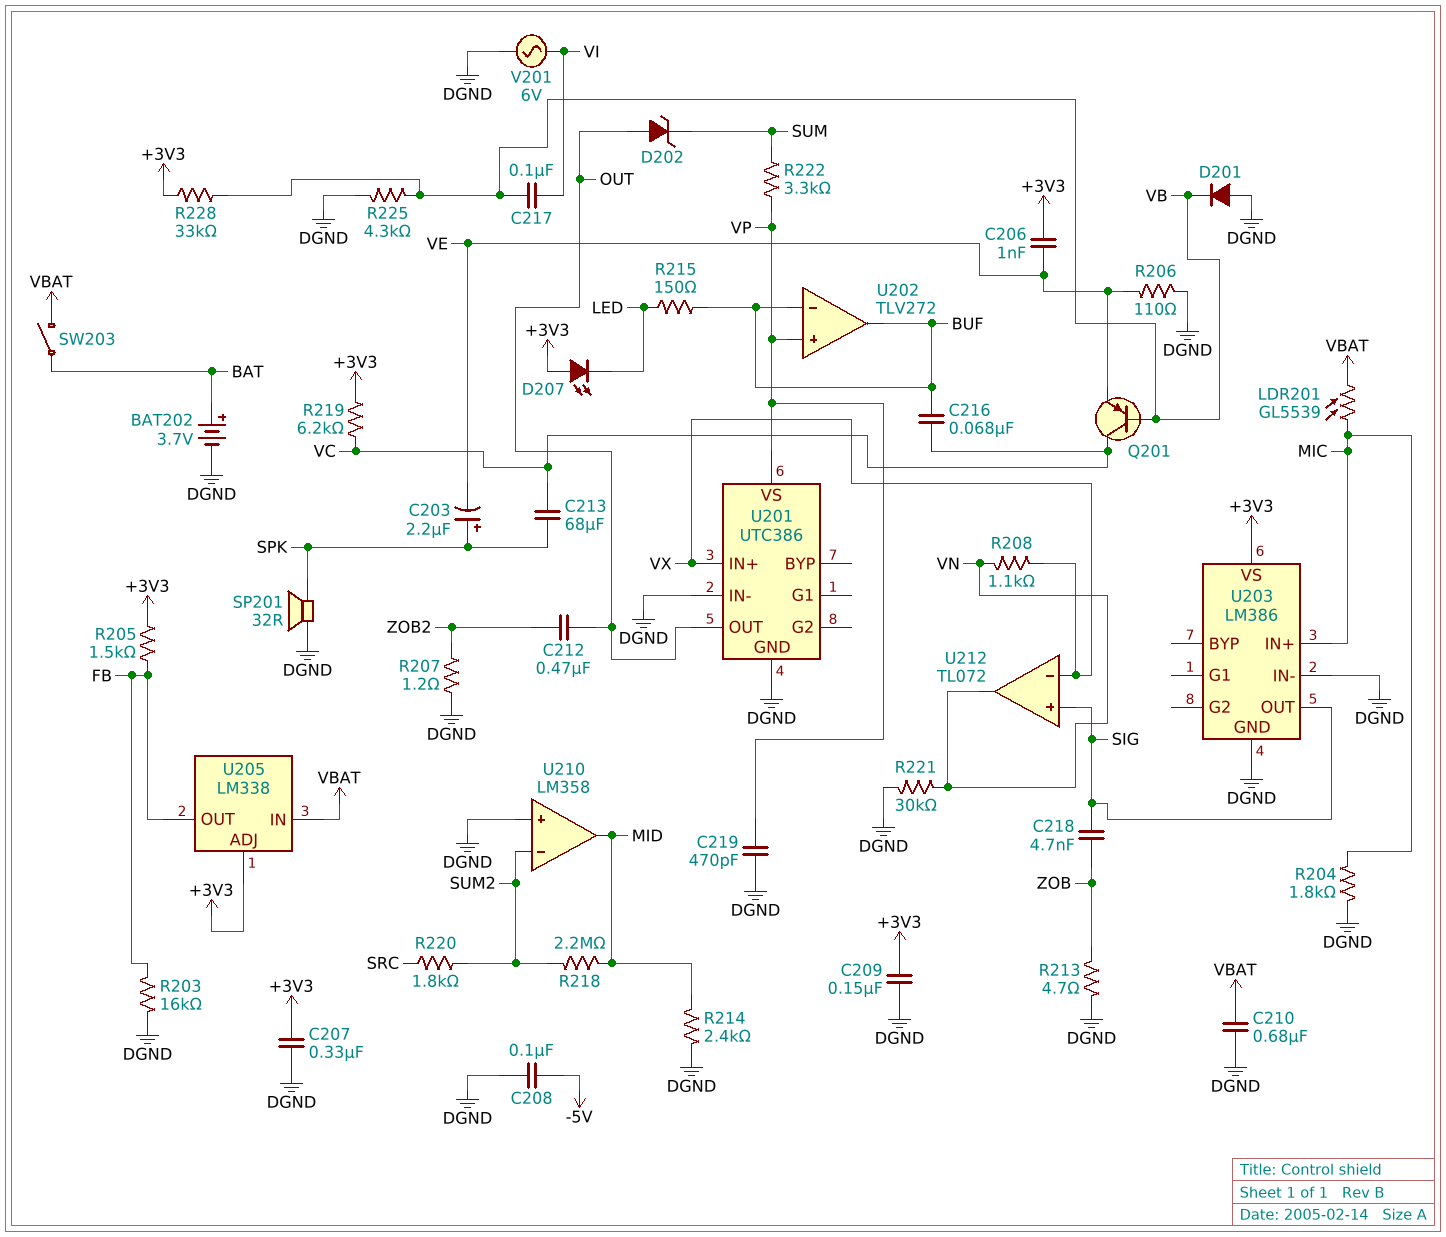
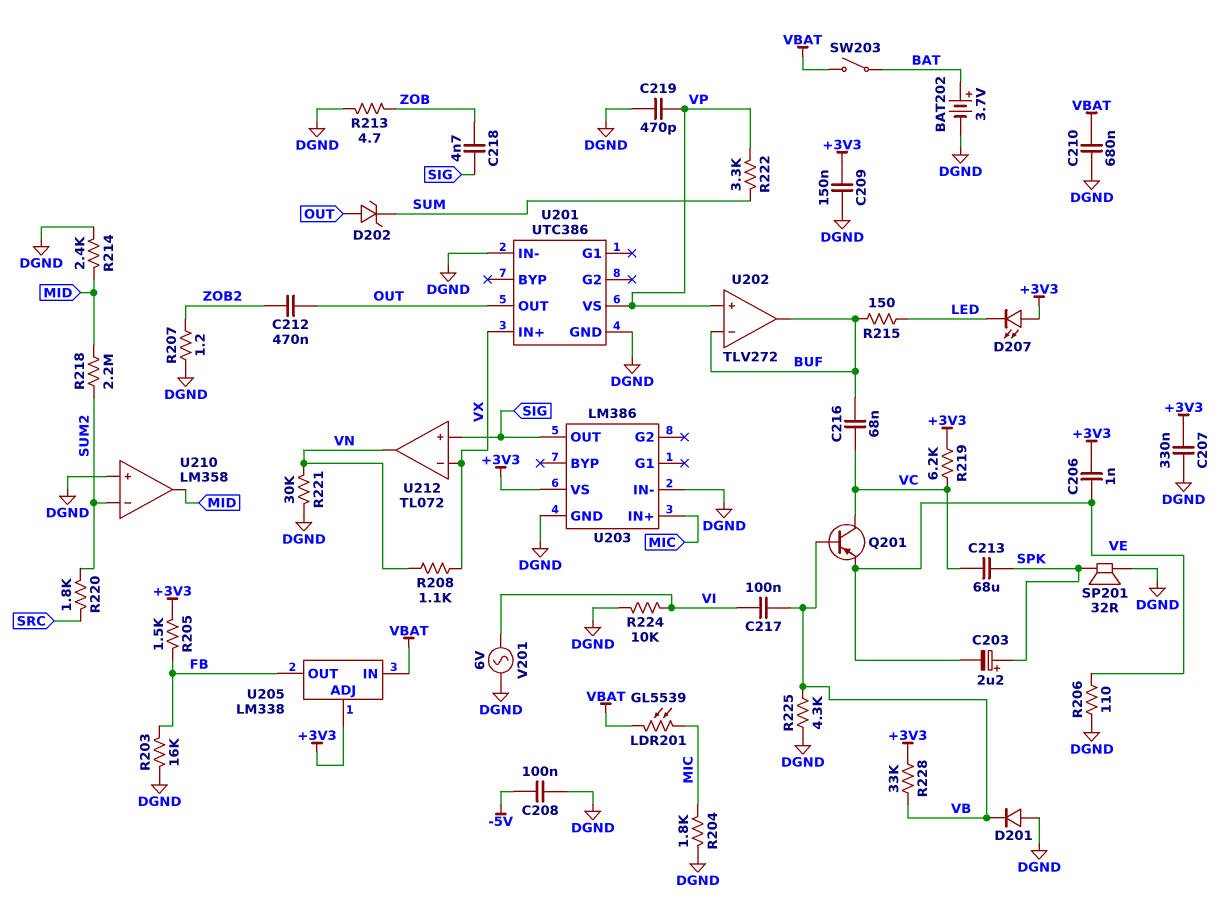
R224: none -> 10k (DGND, VI)

